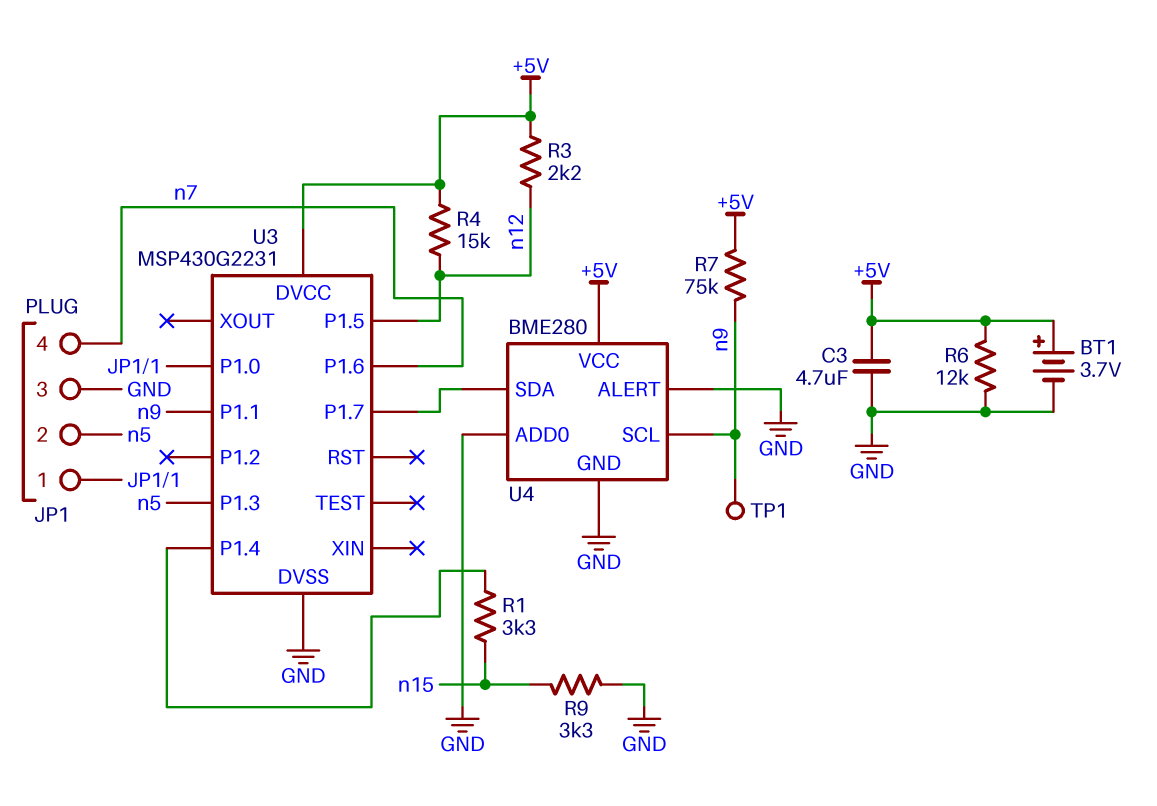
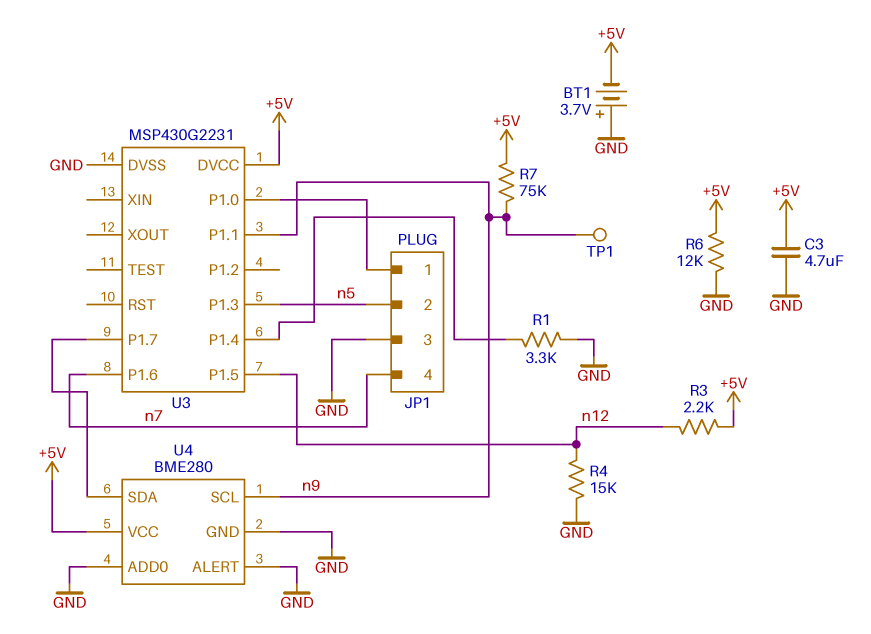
BT1: 3.7V (plus +5V, minus GND) -> 3.7V (plus GND, minus +5V)
R1: 3.3k (U3/P1.4, n15) -> 3.3k (GND, U3/P1.4)
R4: 15k (+5V, n12) -> 15k (GND, n12)
R9: 3.3k (GND, n15) -> none

